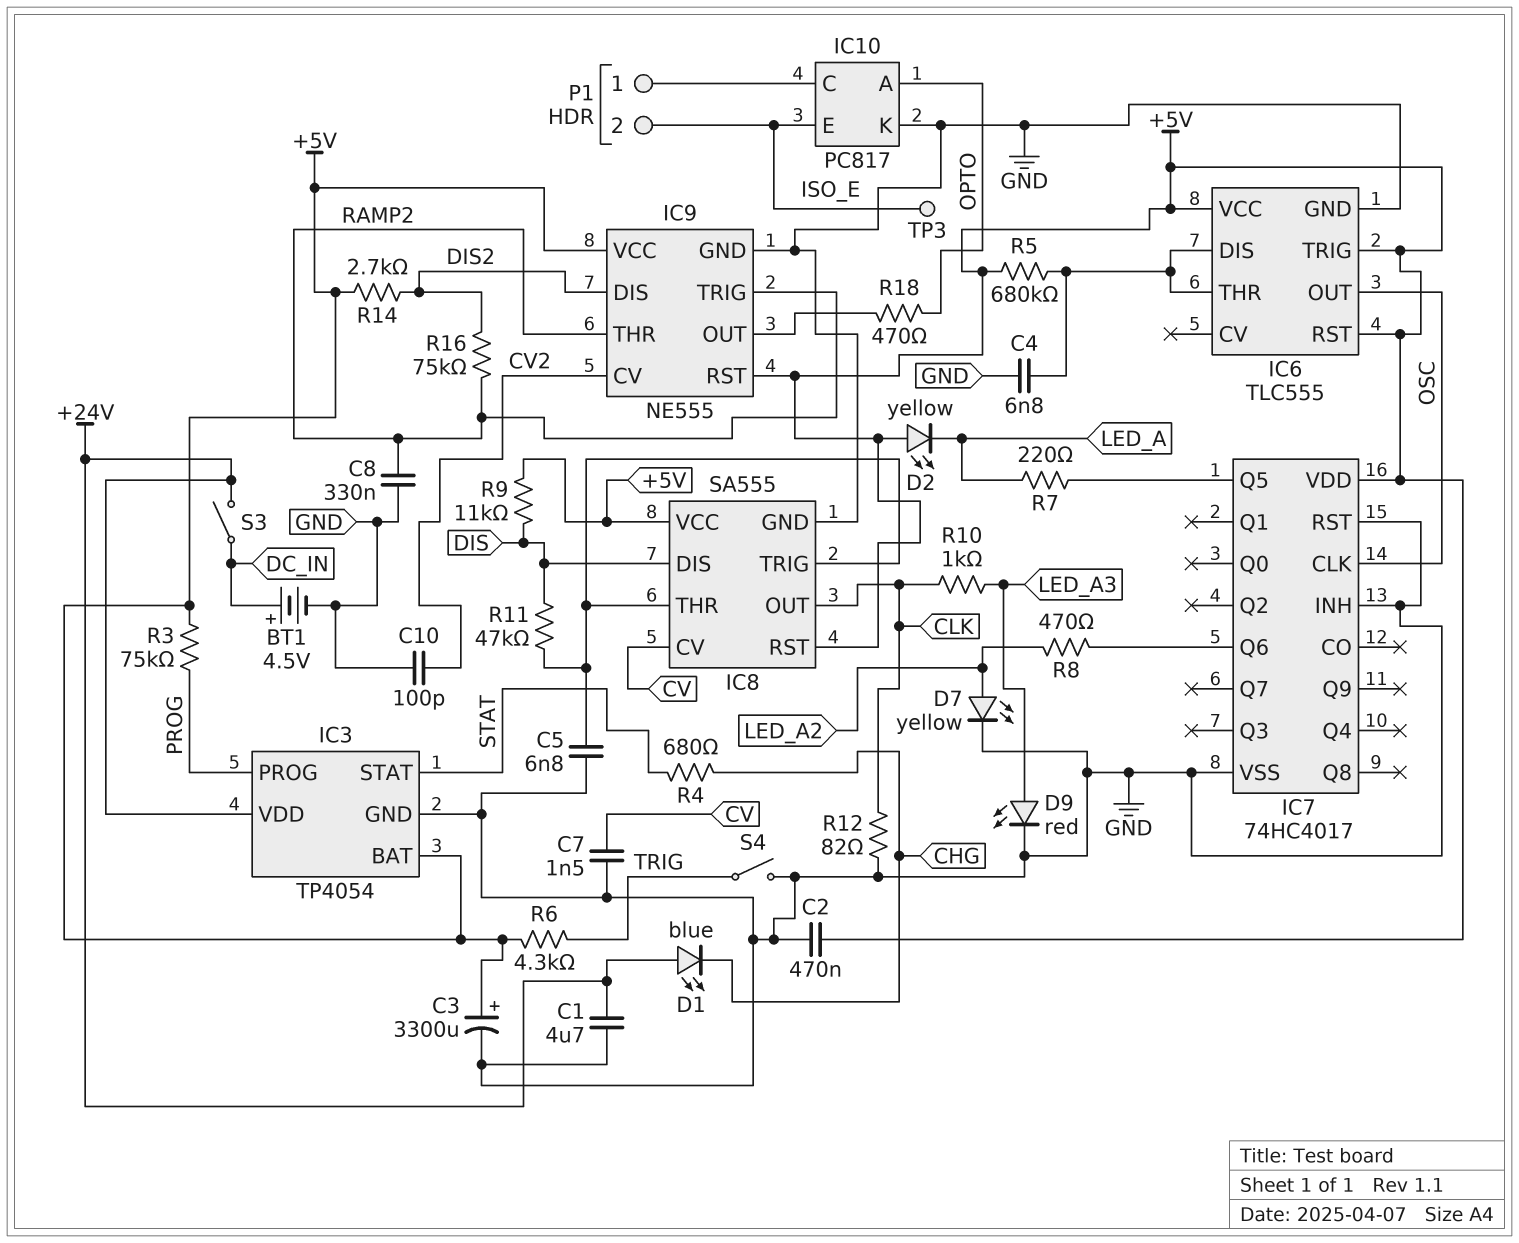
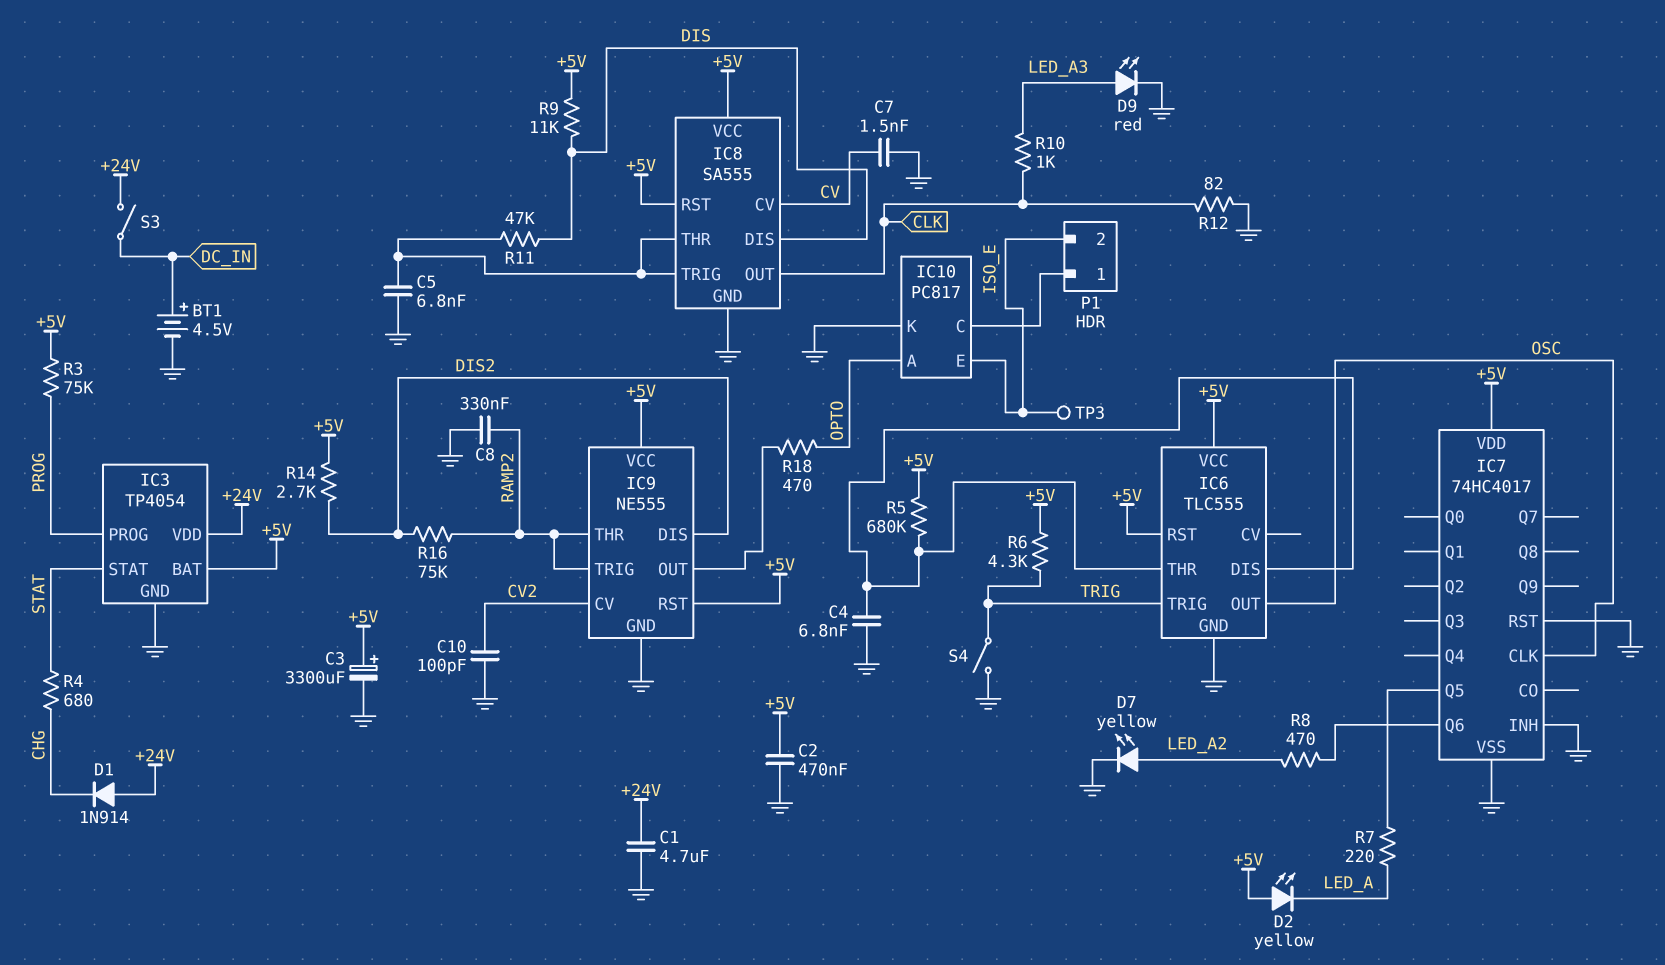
D1: LED blue (A +24V, K CHG) -> diode 1N914 (A +24V, K CHG)
IC6 pin TRIG: +5V -> TRIG

